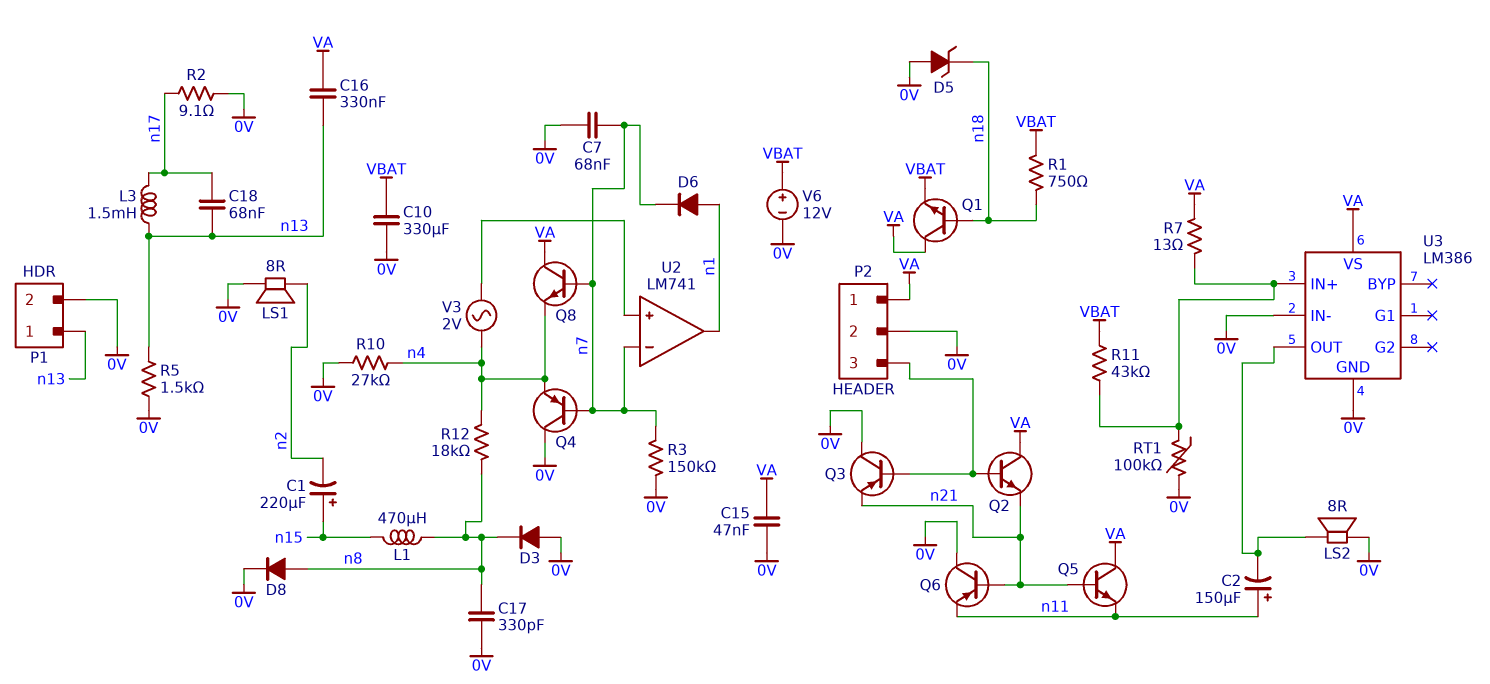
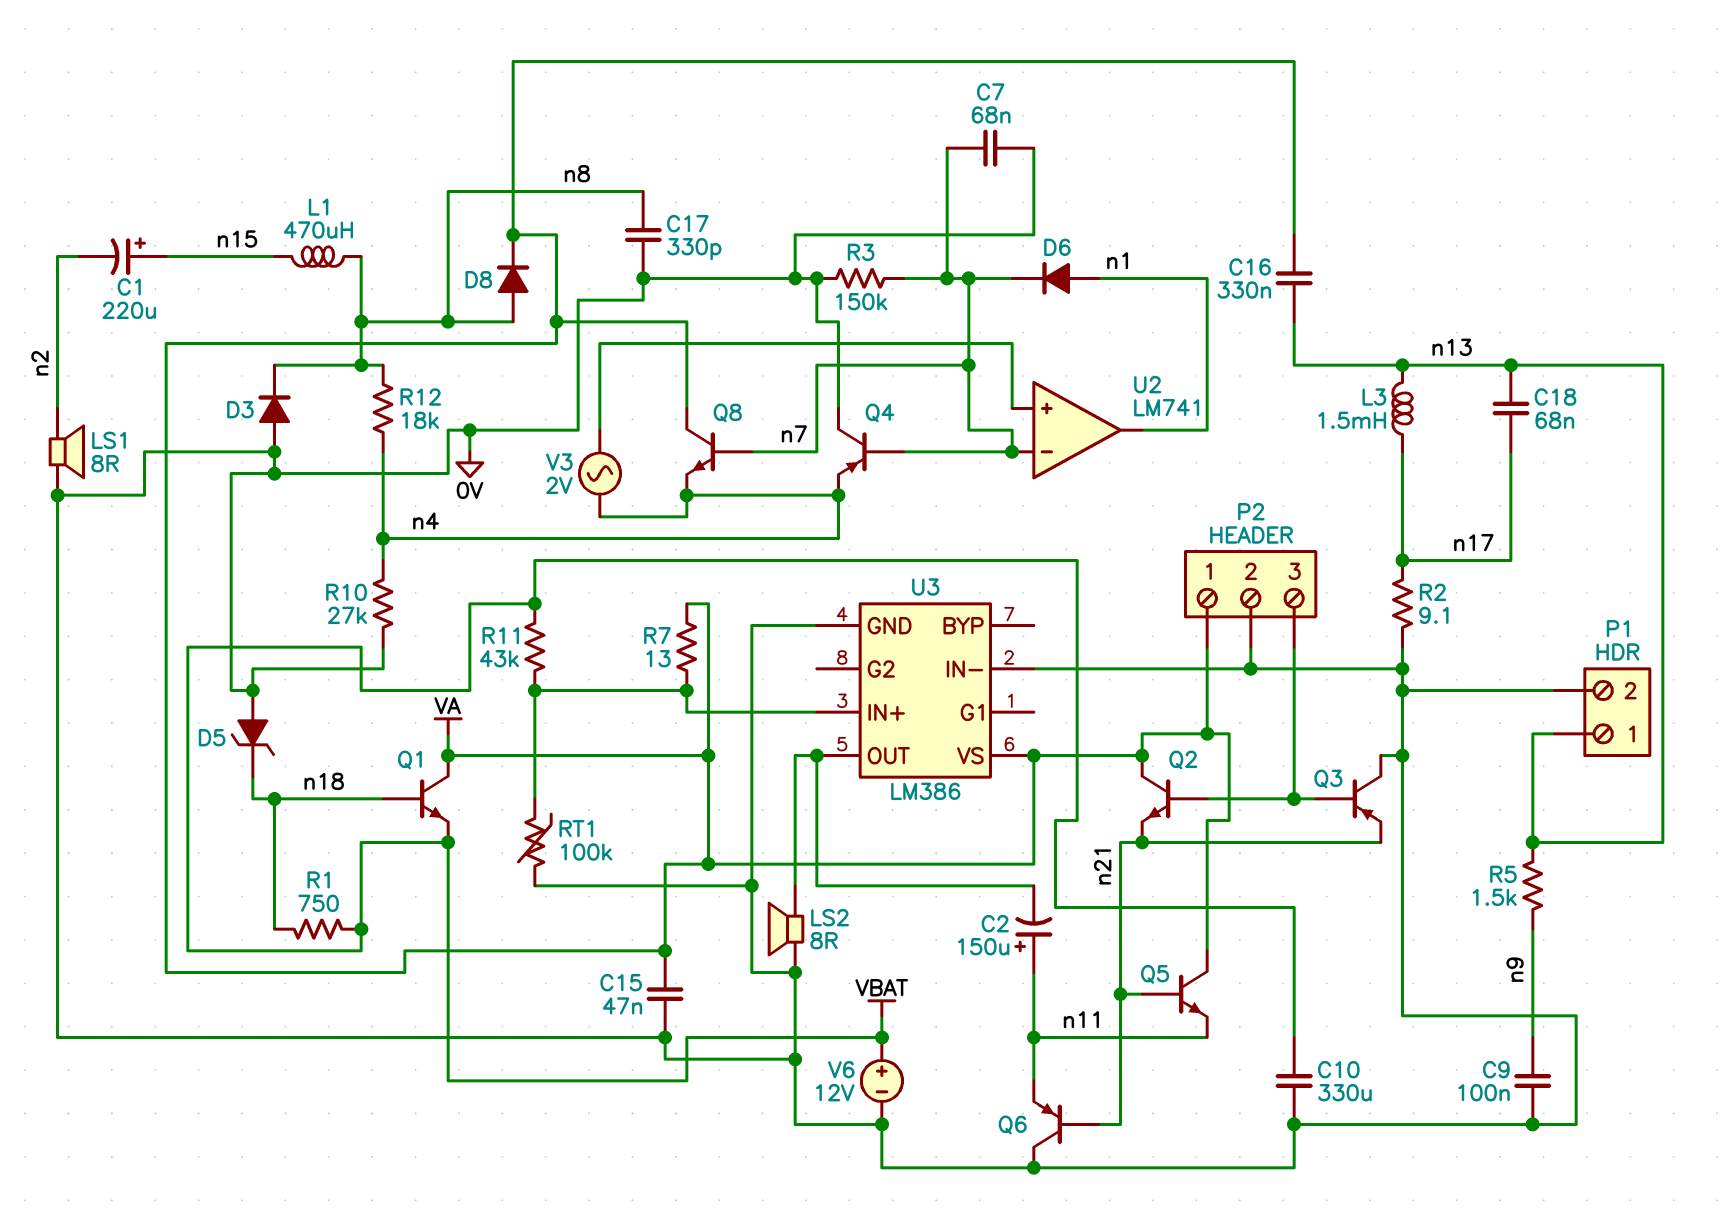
C9: none -> 100nF (0V, n9)
D8: diode (A n8, K 0V) -> diode (A n8, K VA)
R5: 1.5k (0V, n13) -> 1.5k (n9, n13)

